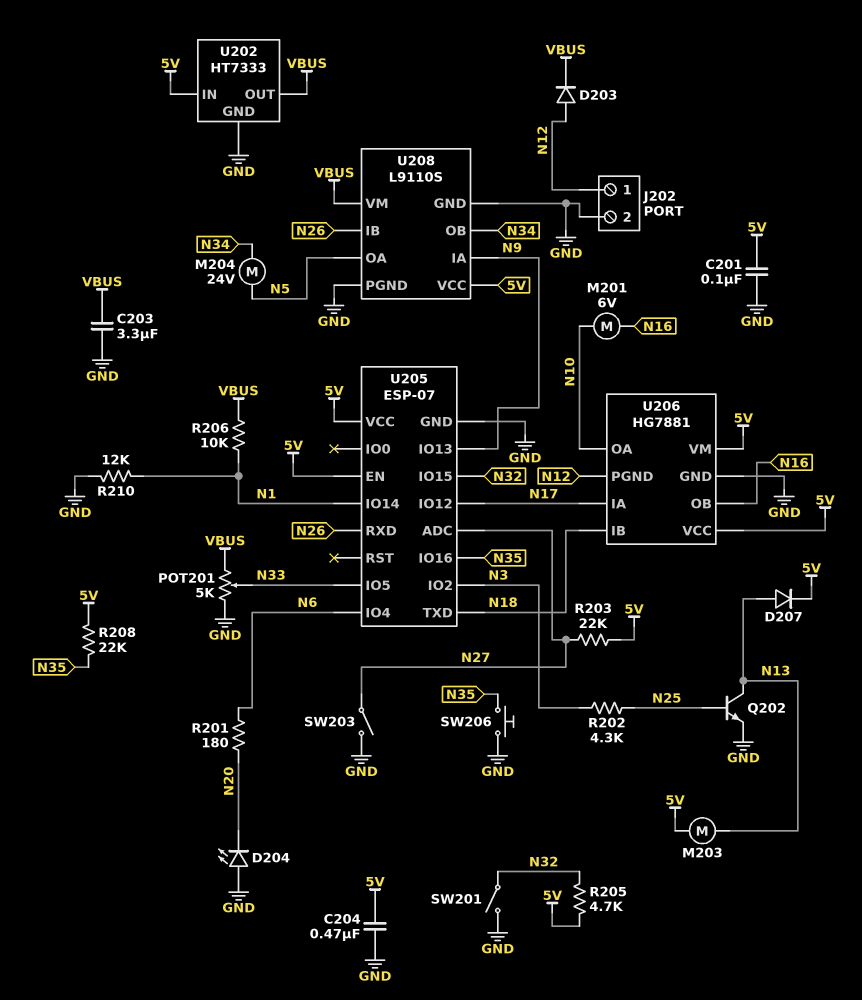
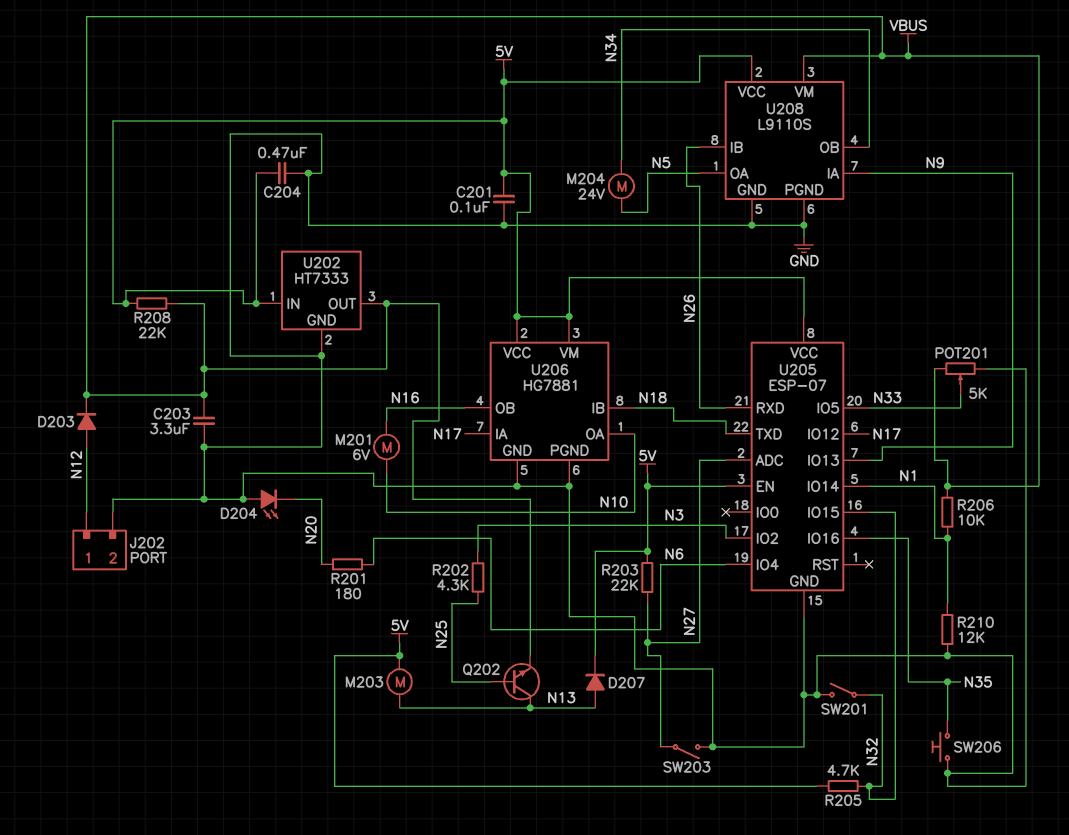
Q202: NPN (B N25, C N13, E GND) -> NPN (B N25, C N13, E VBUS)
R208: 22k (5V, N35) -> 22k (5V, VBUS)
U206 pin PGND: N12 -> GND

